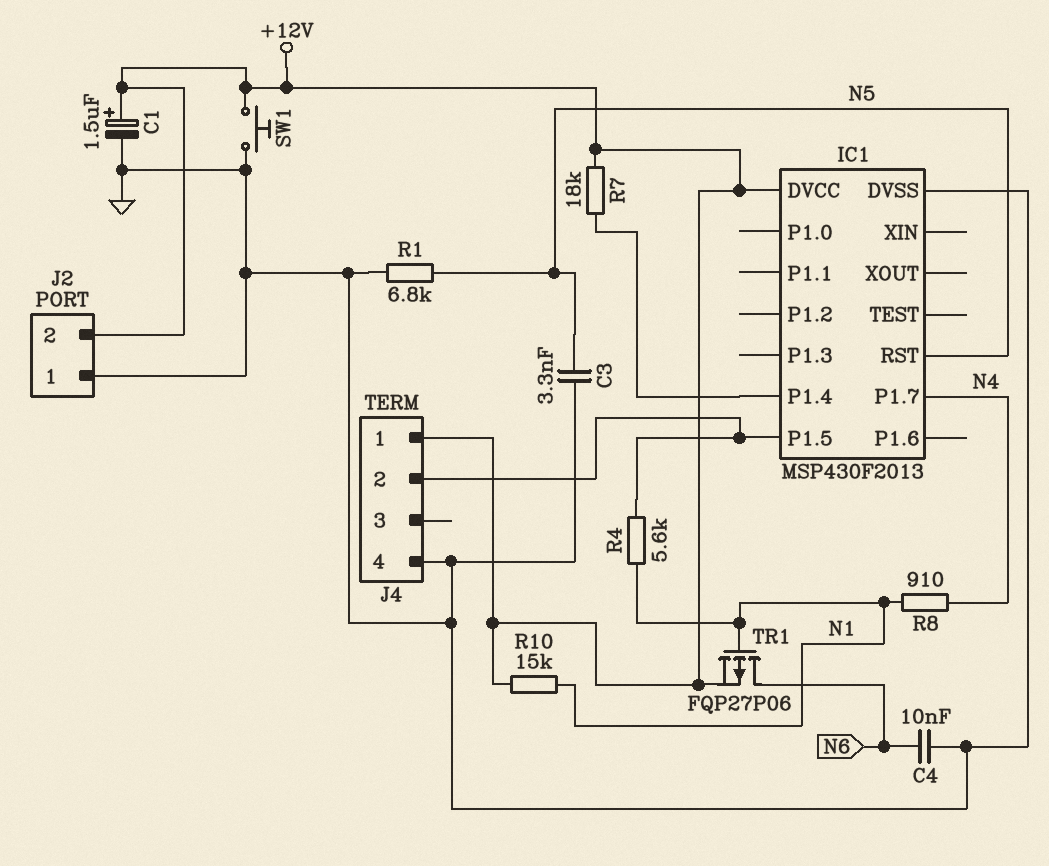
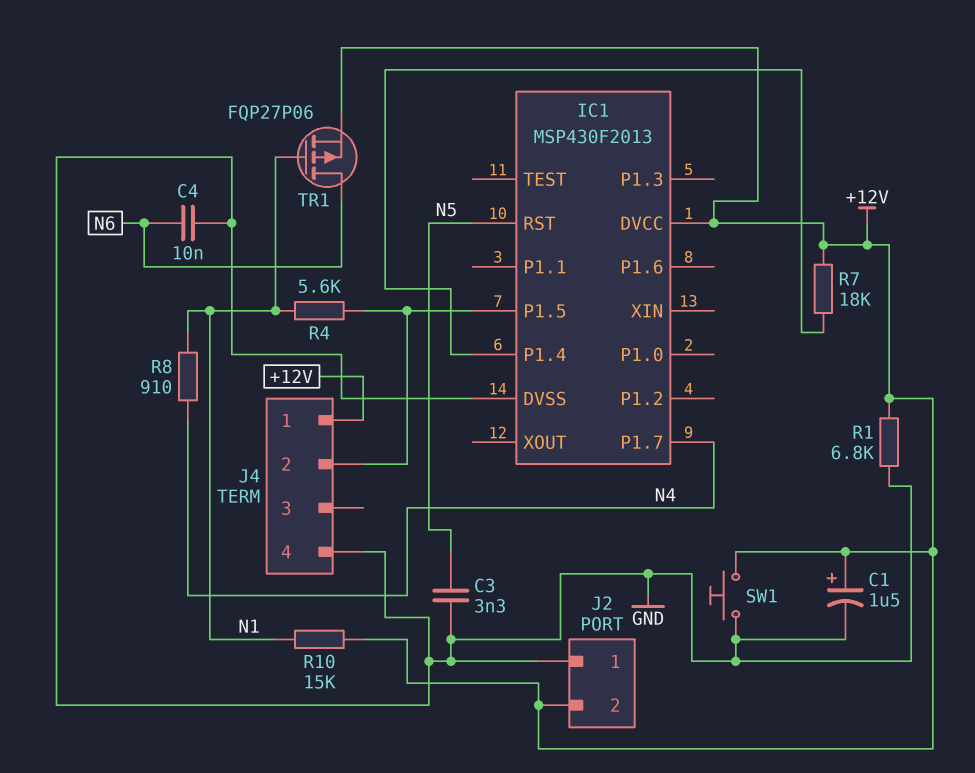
R1: 6.8k (GND, N5) -> 6.8k (+12V, GND)

